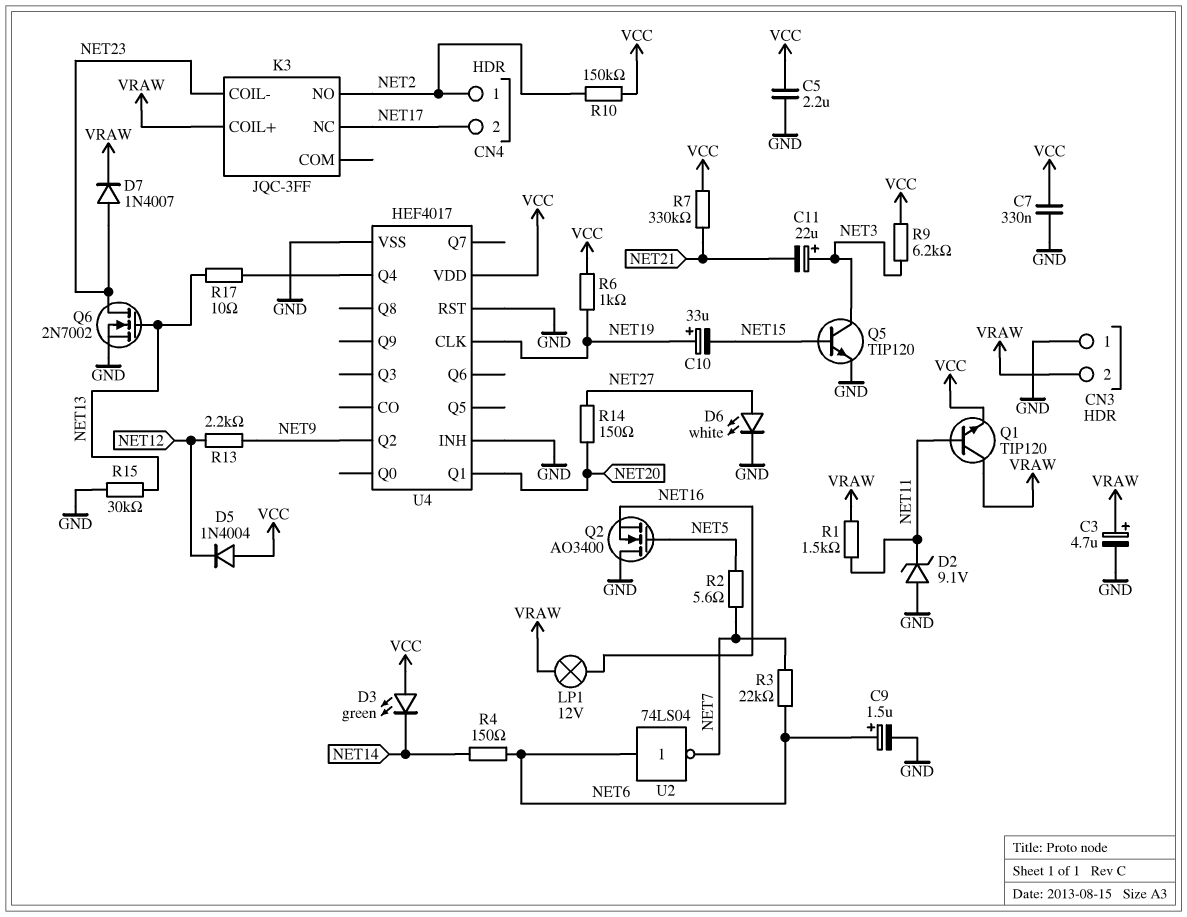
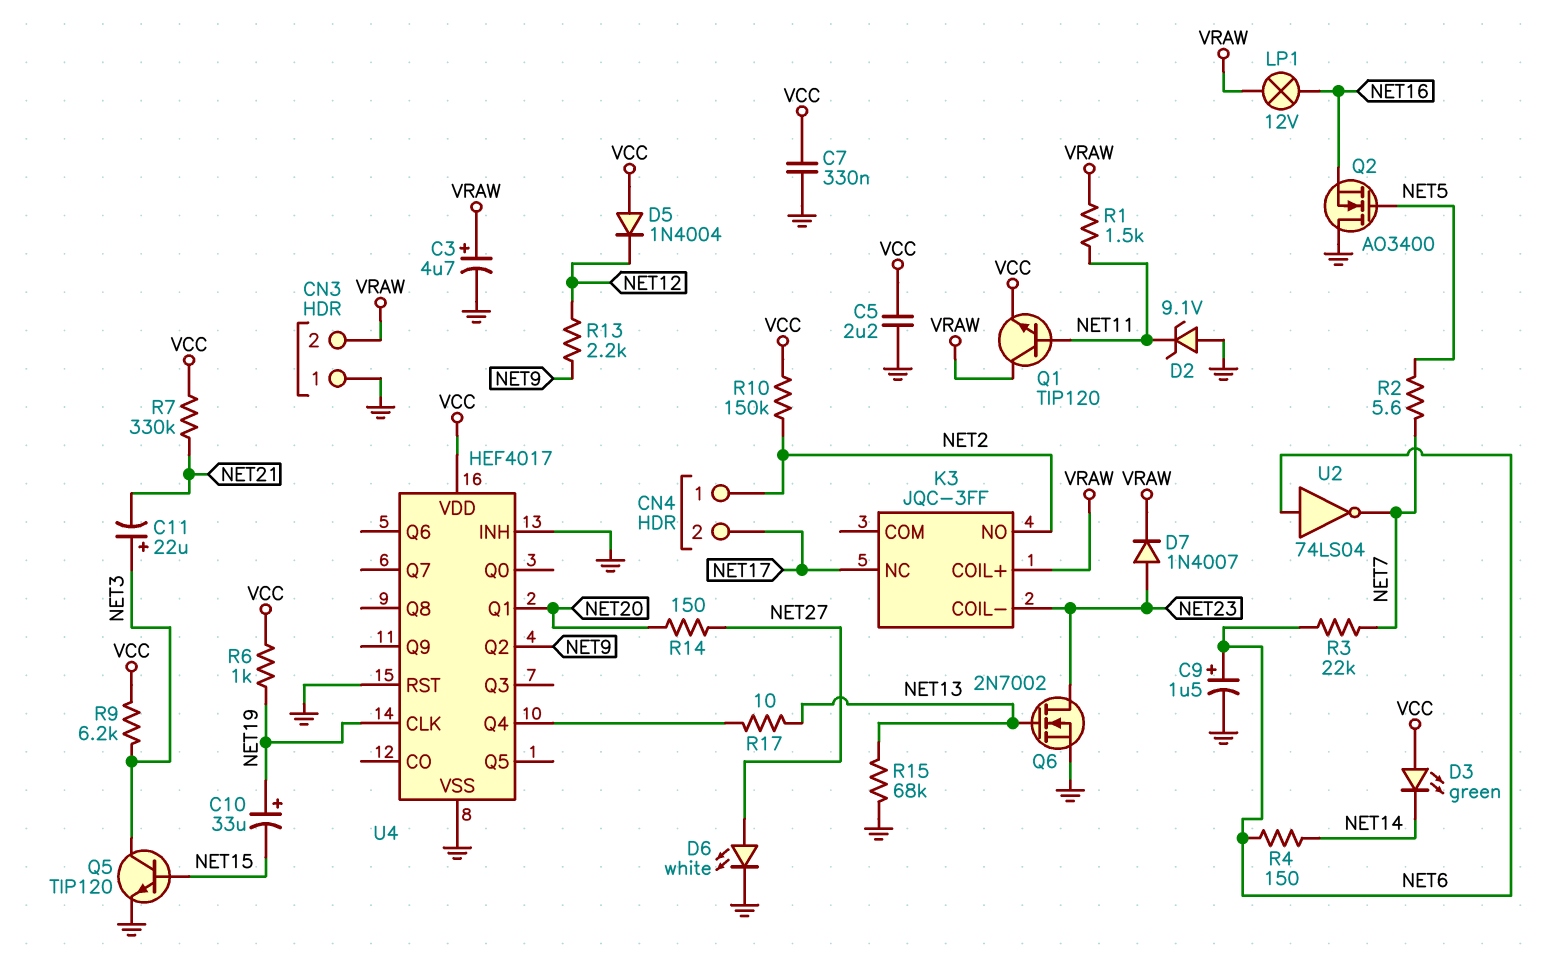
R15: 30k (GND, NET13) -> 68k (GND, NET13)

